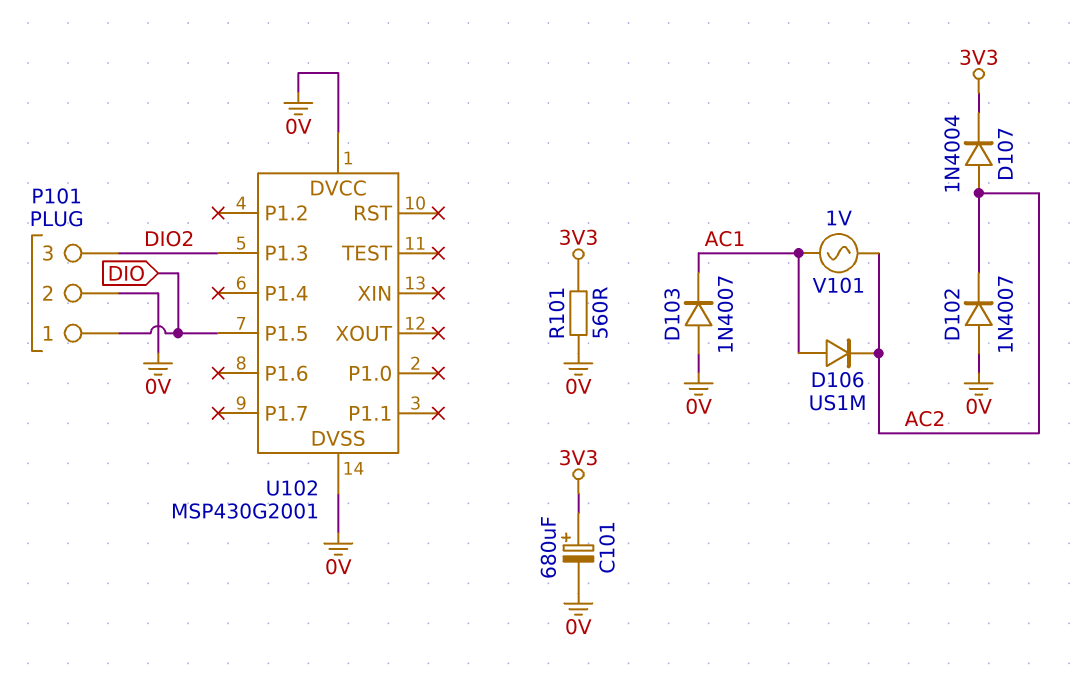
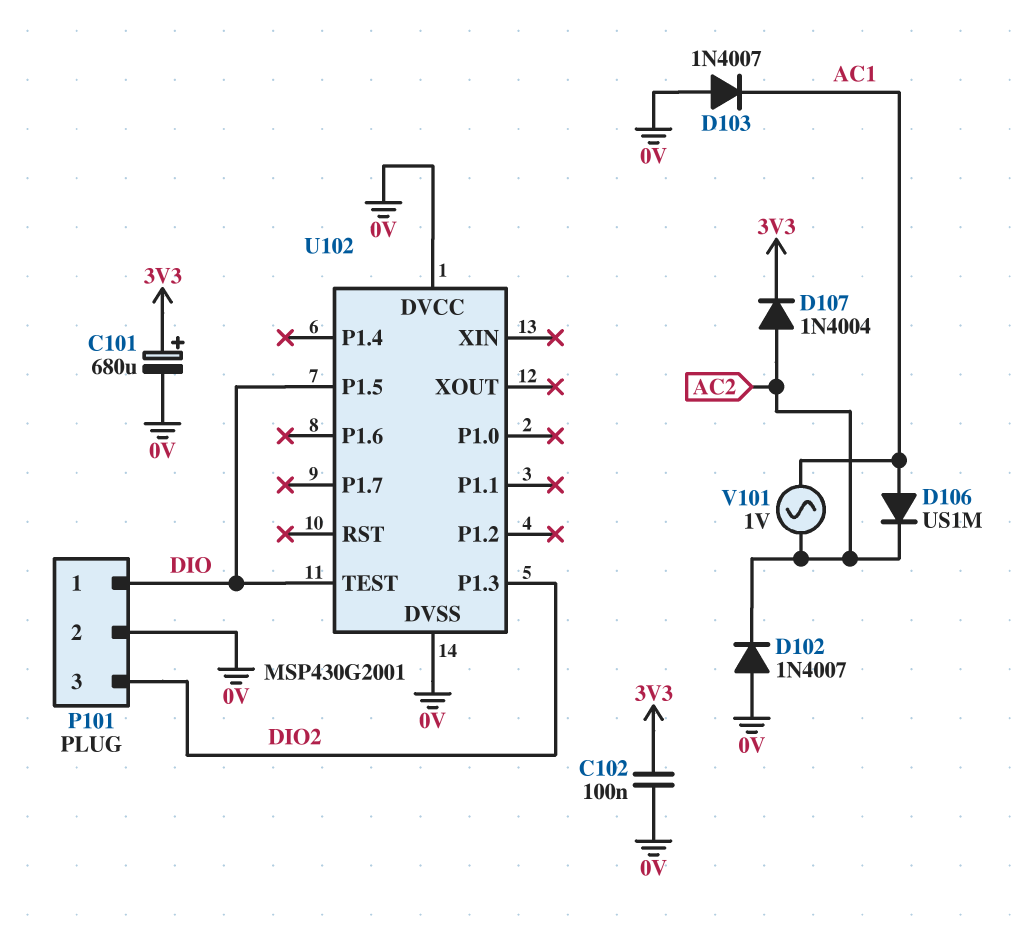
C102: none -> 100nF (0V, 3V3)
R101: 560 (0V, 3V3) -> none
U102 pin TEST: none -> DIO

